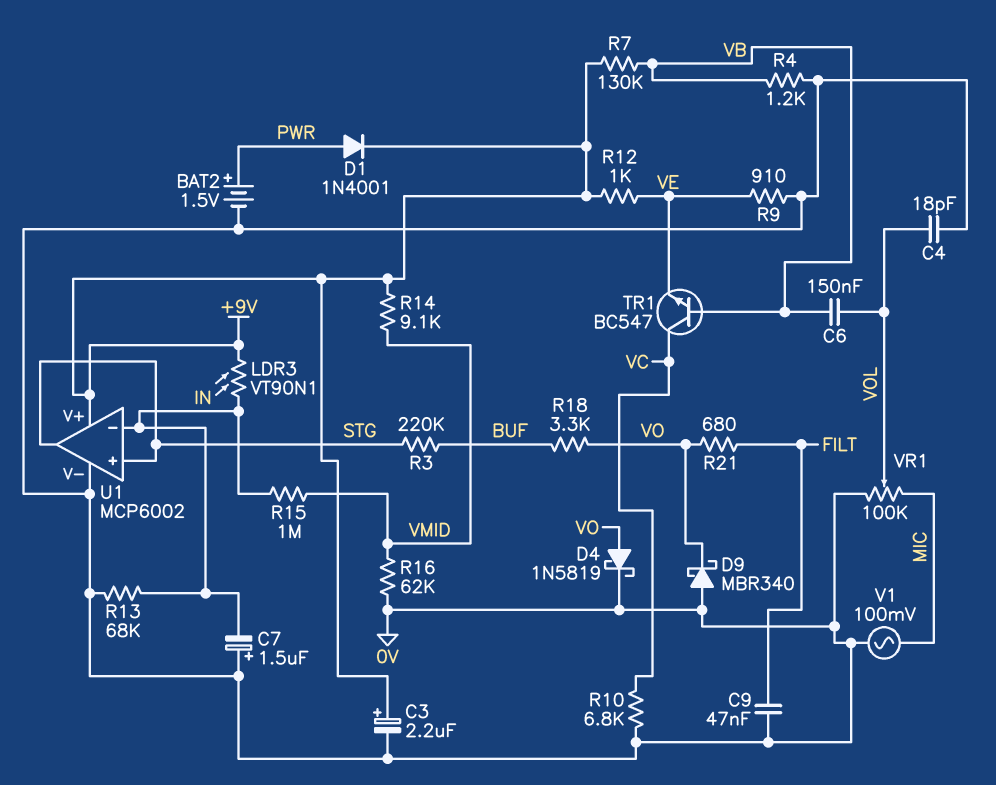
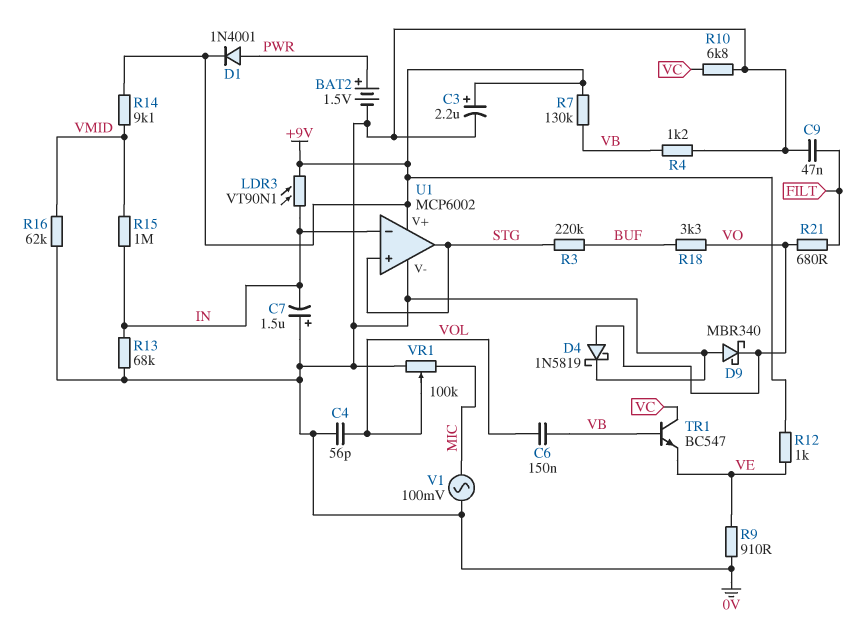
C4: 18pF (0V, VOL) -> 56pF (0V, VOL)

